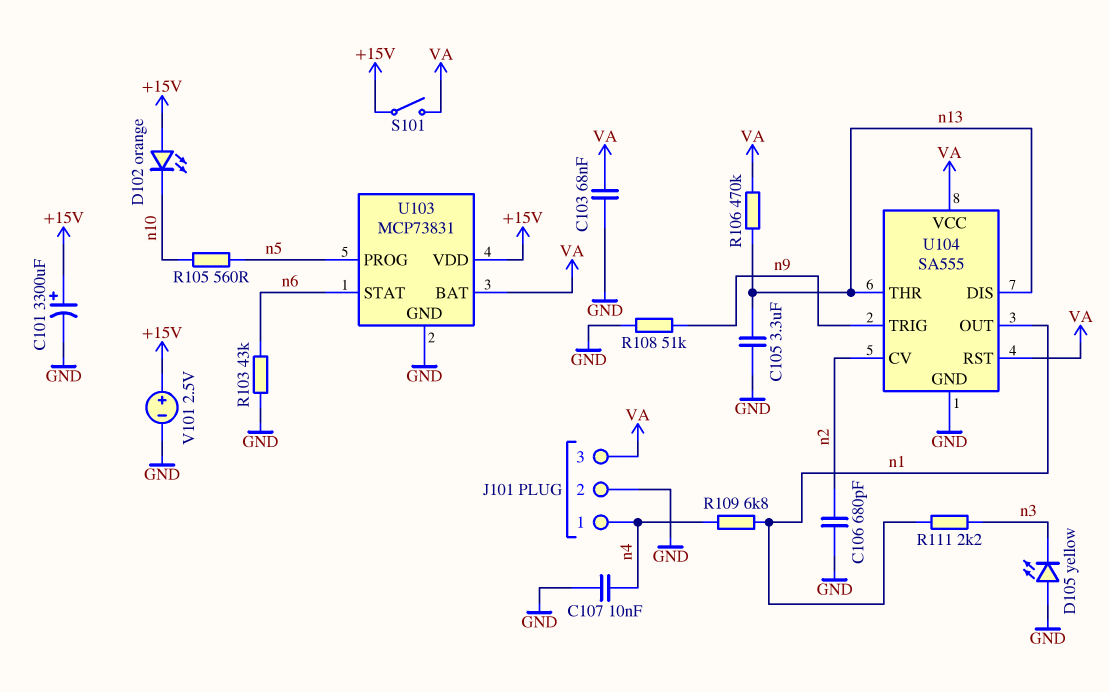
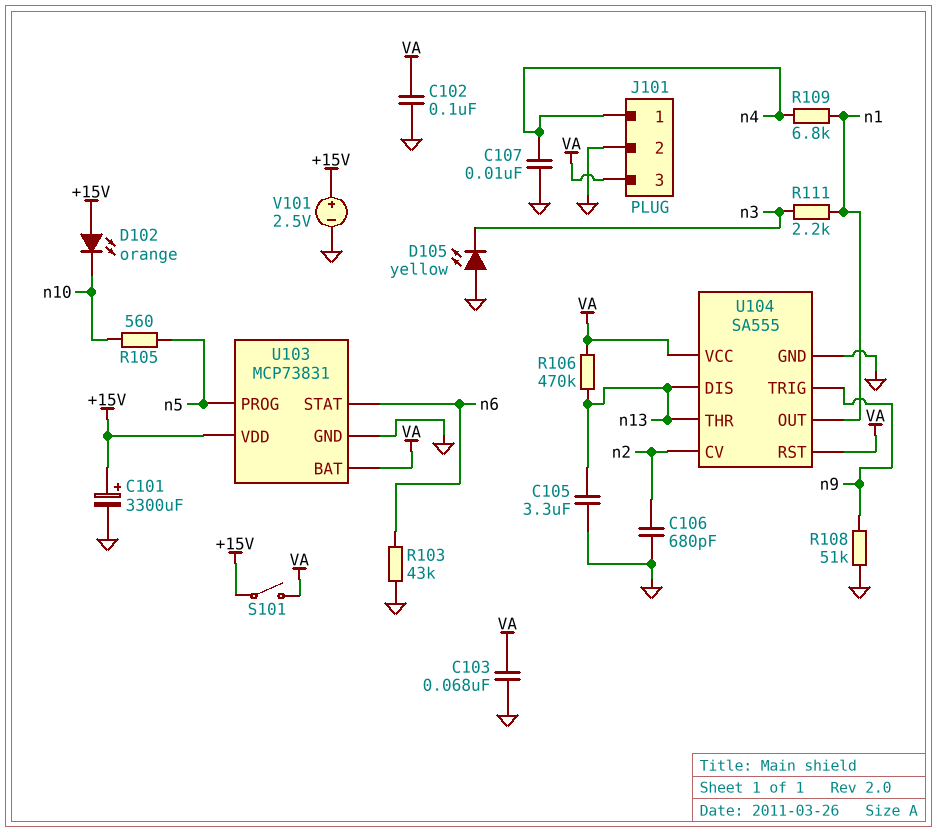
C102: none -> 100nF (GND, VA)

